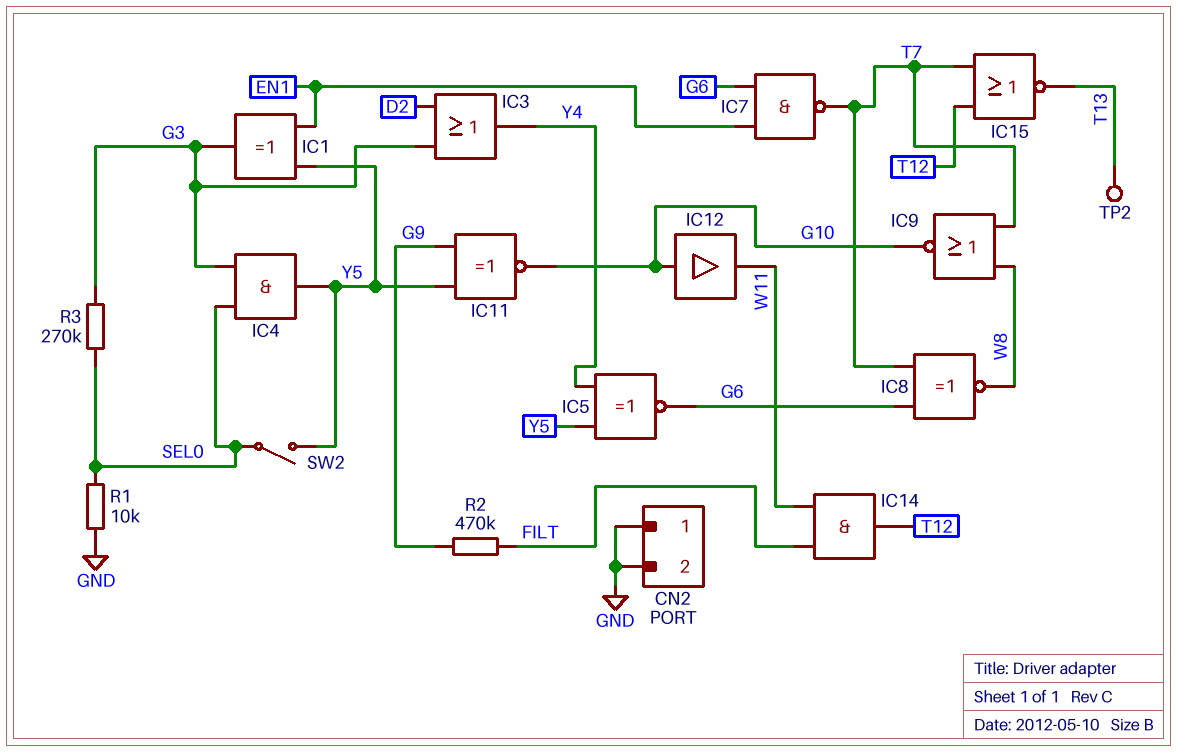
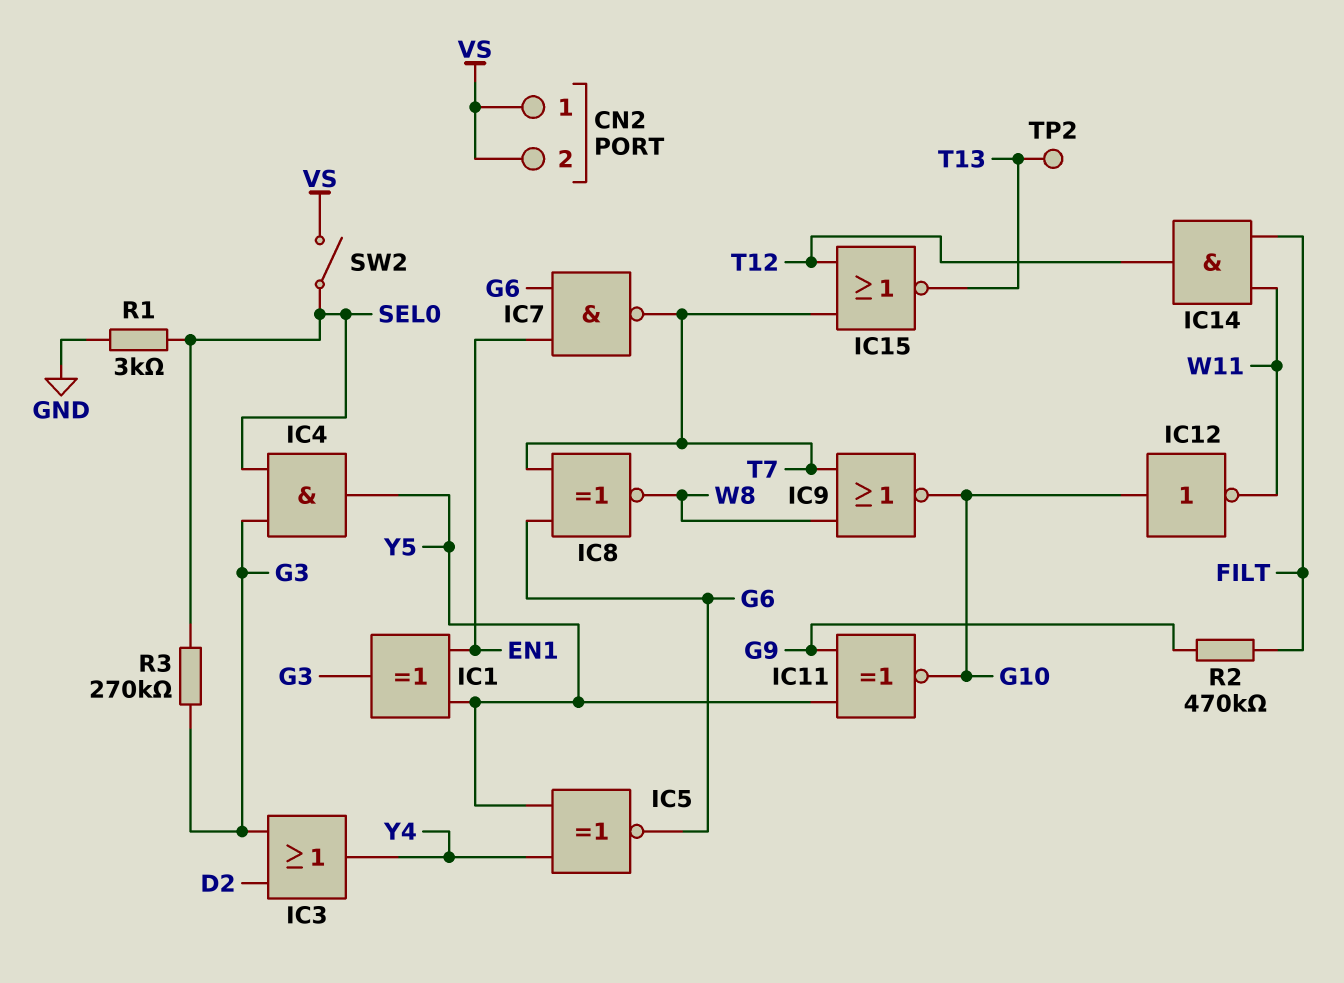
CN2 pin 1: GND -> VS
CN2 pin 2: GND -> VS
IC12: buffer (in G10, out W11) -> NOT (in G10, out W11)
R1: 10k (GND, SEL0) -> 3k (GND, SEL0)
SW2: switch (SEL0, Y5) -> switch (SEL0, VS)

